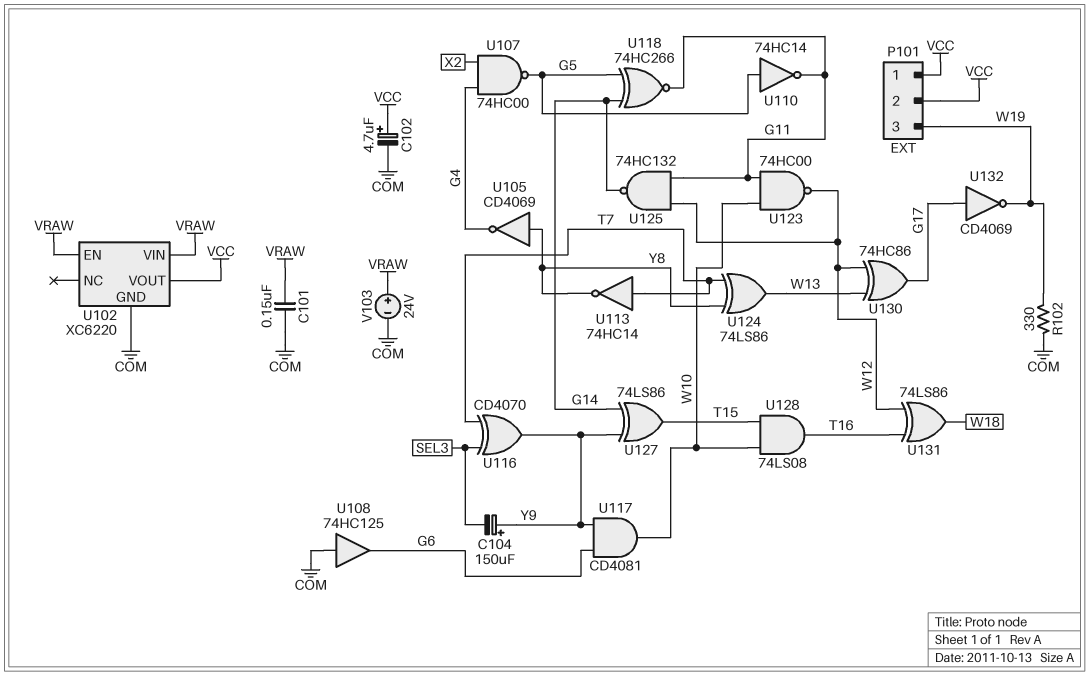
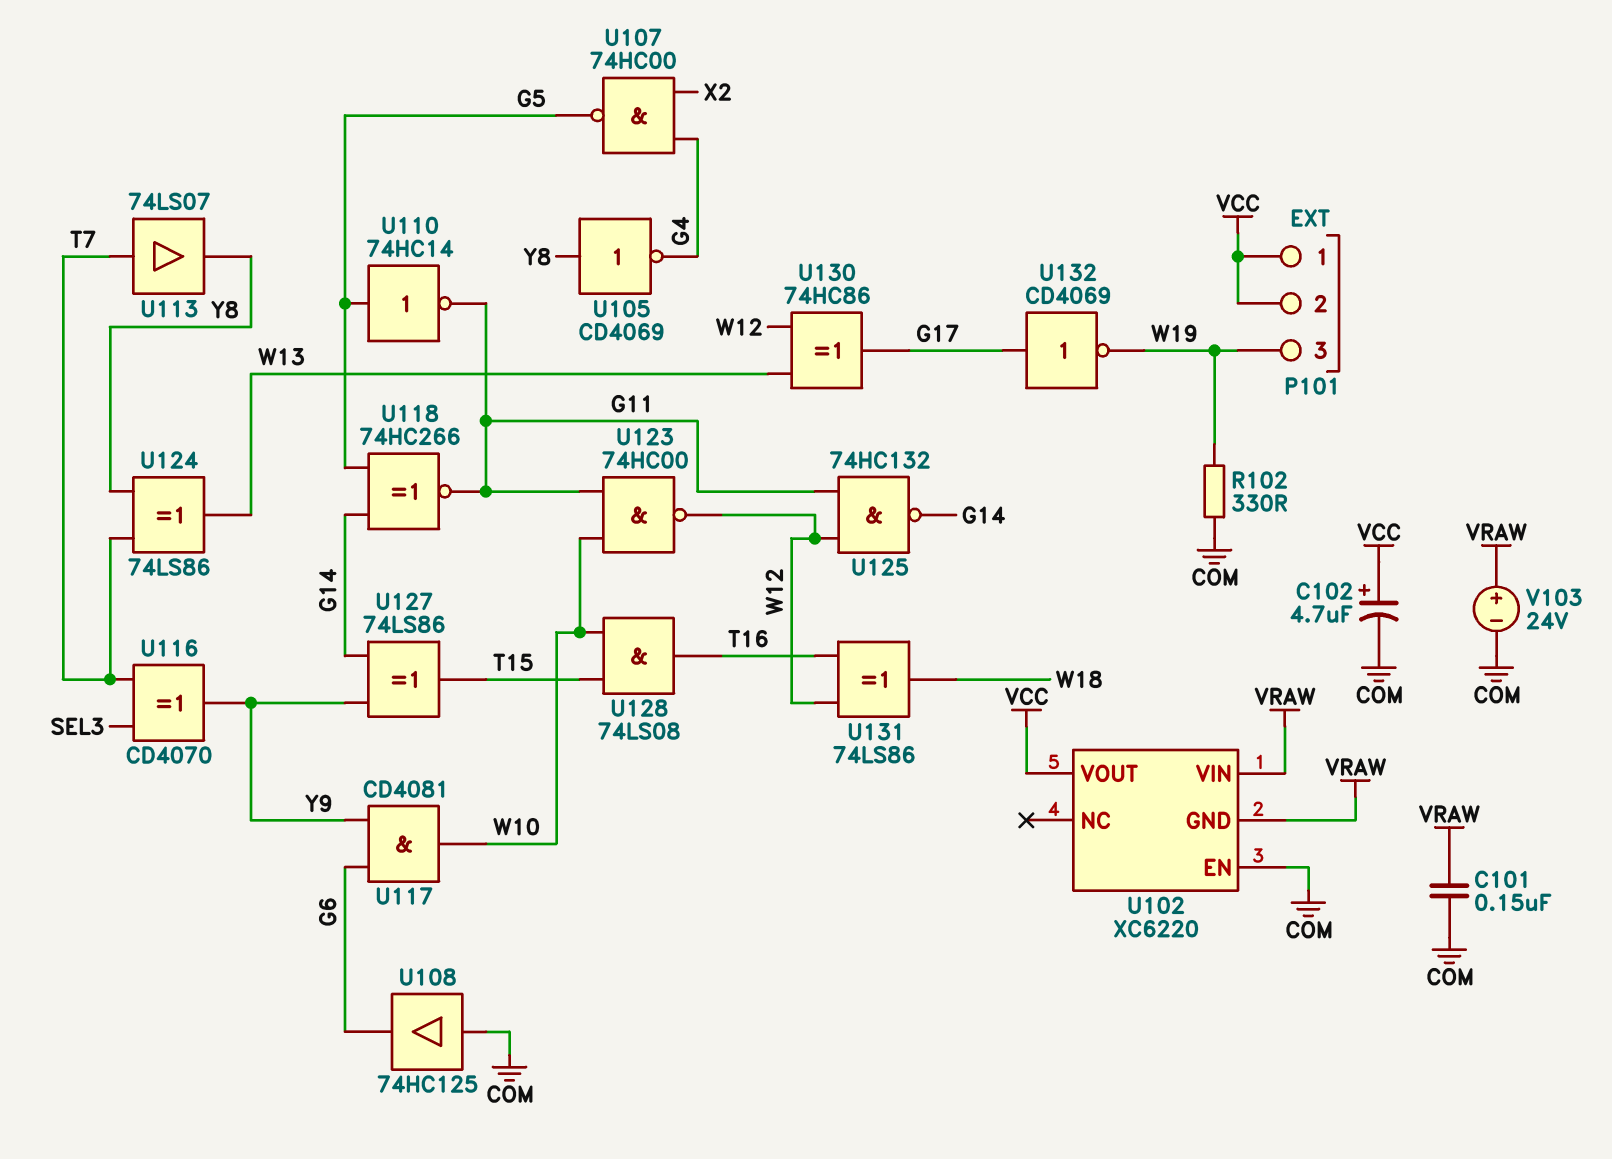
C104: 150uF (plus Y9, minus SEL3) -> none
U102 pin EN: VRAW -> COM
U102 pin GND: COM -> VRAW
U113: NOT 74HC14 (in T7, out Y8) -> buffer 74LS07 (in T7, out Y8)

